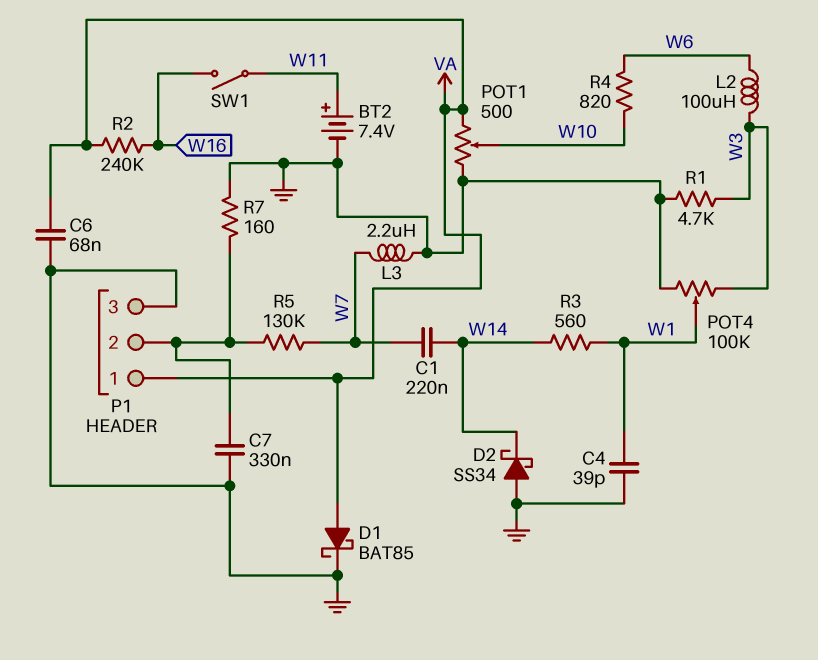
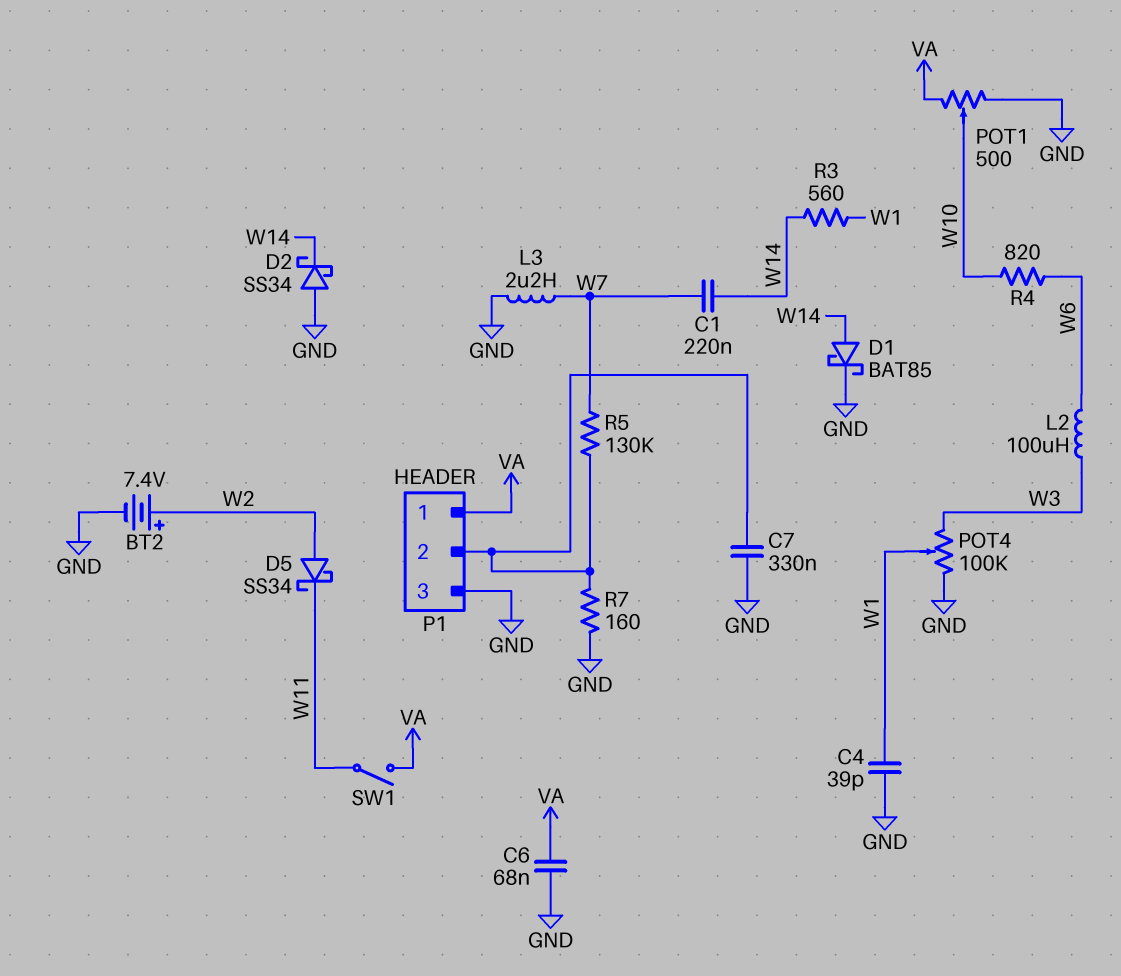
BT2: 7.4V (plus W11, minus GND) -> 7.4V (plus W2, minus GND)
D1: schottky BAT85 (A VA, K GND) -> schottky BAT85 (A W14, K GND)
D5: none -> schottky SS34 (A W2, K W11)
R1: 4.7k (GND, W3) -> none
R2: 240k (VA, W16) -> none
SW1: switch (W11, W16) -> switch (VA, W11)

